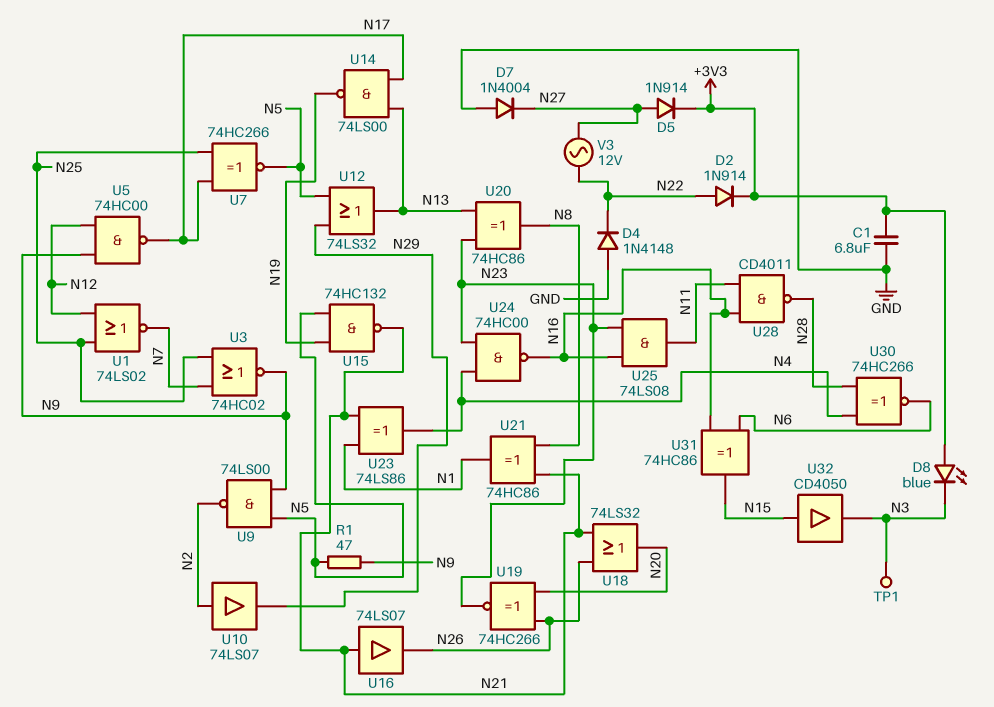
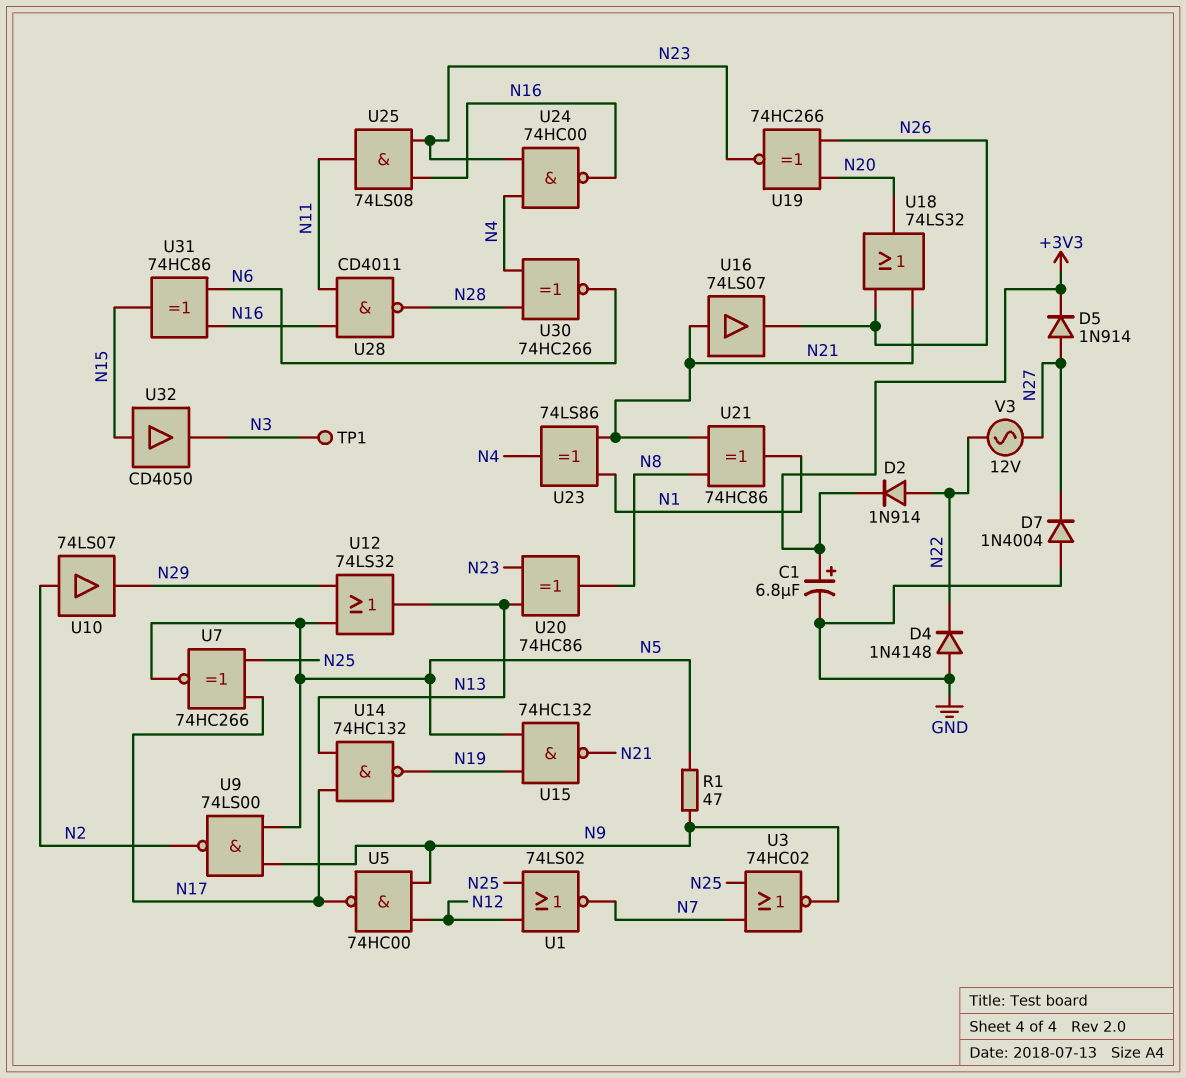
C1: 6.8uF (+3V3, GND) -> 6.8uF (plus +3V3, minus GND)
D8: LED blue (A +3V3, K N3) -> none
U14: NAND 74LS00 (in N13, in N17, out N19) -> NAND 74HC132 (in N13, in N17, out N19)

